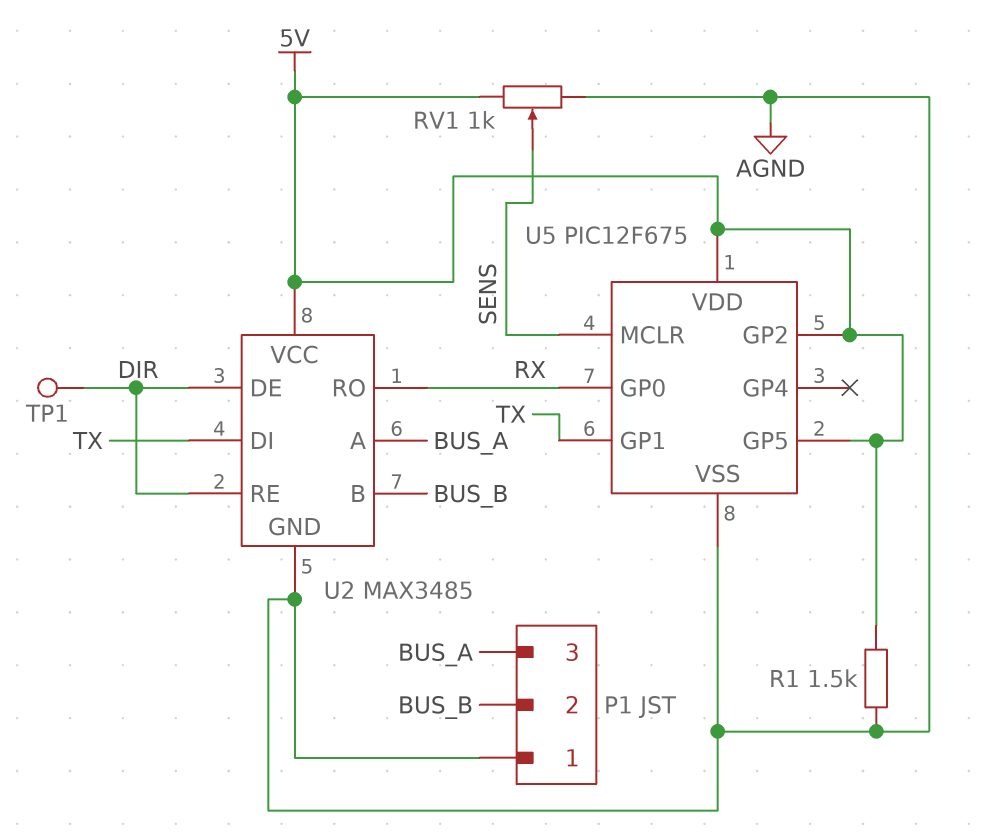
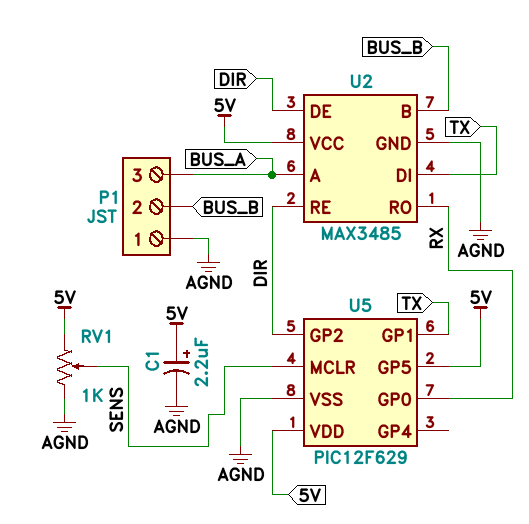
C1: none -> 2.2uF (plus 5V, minus AGND)
R1: 1.5k (5V, AGND) -> none
TP1: test point (DIR) -> none
U5: PIC12F675 -> PIC12F629
U5 pin GP2: 5V -> DIR

